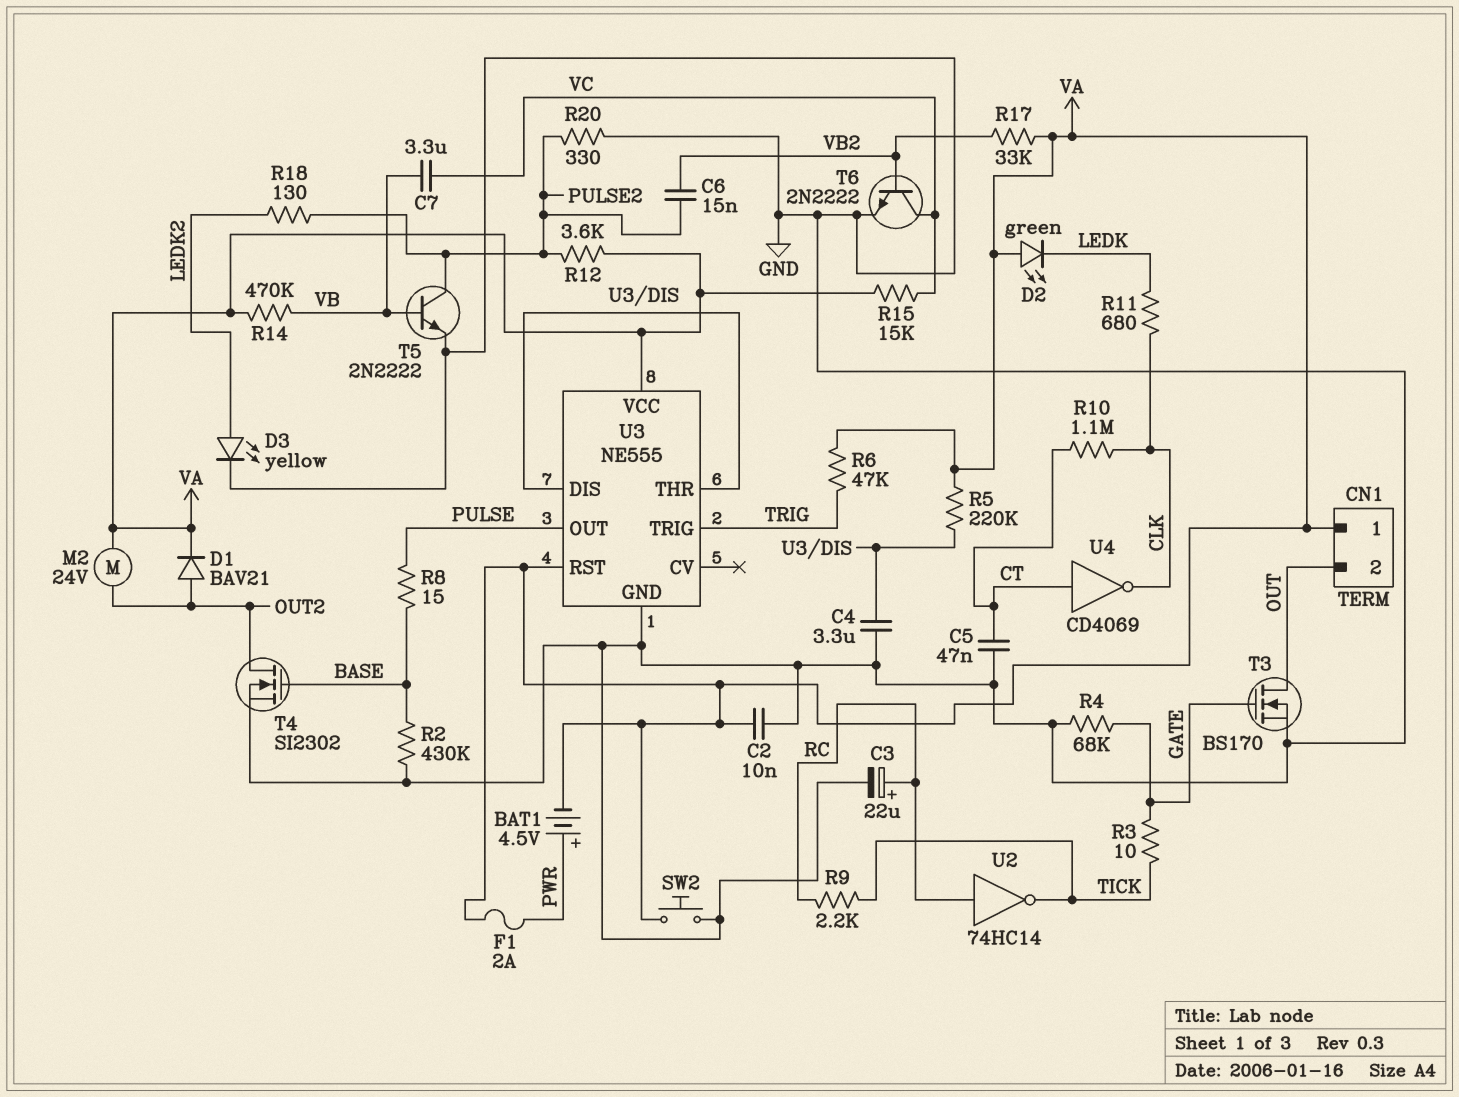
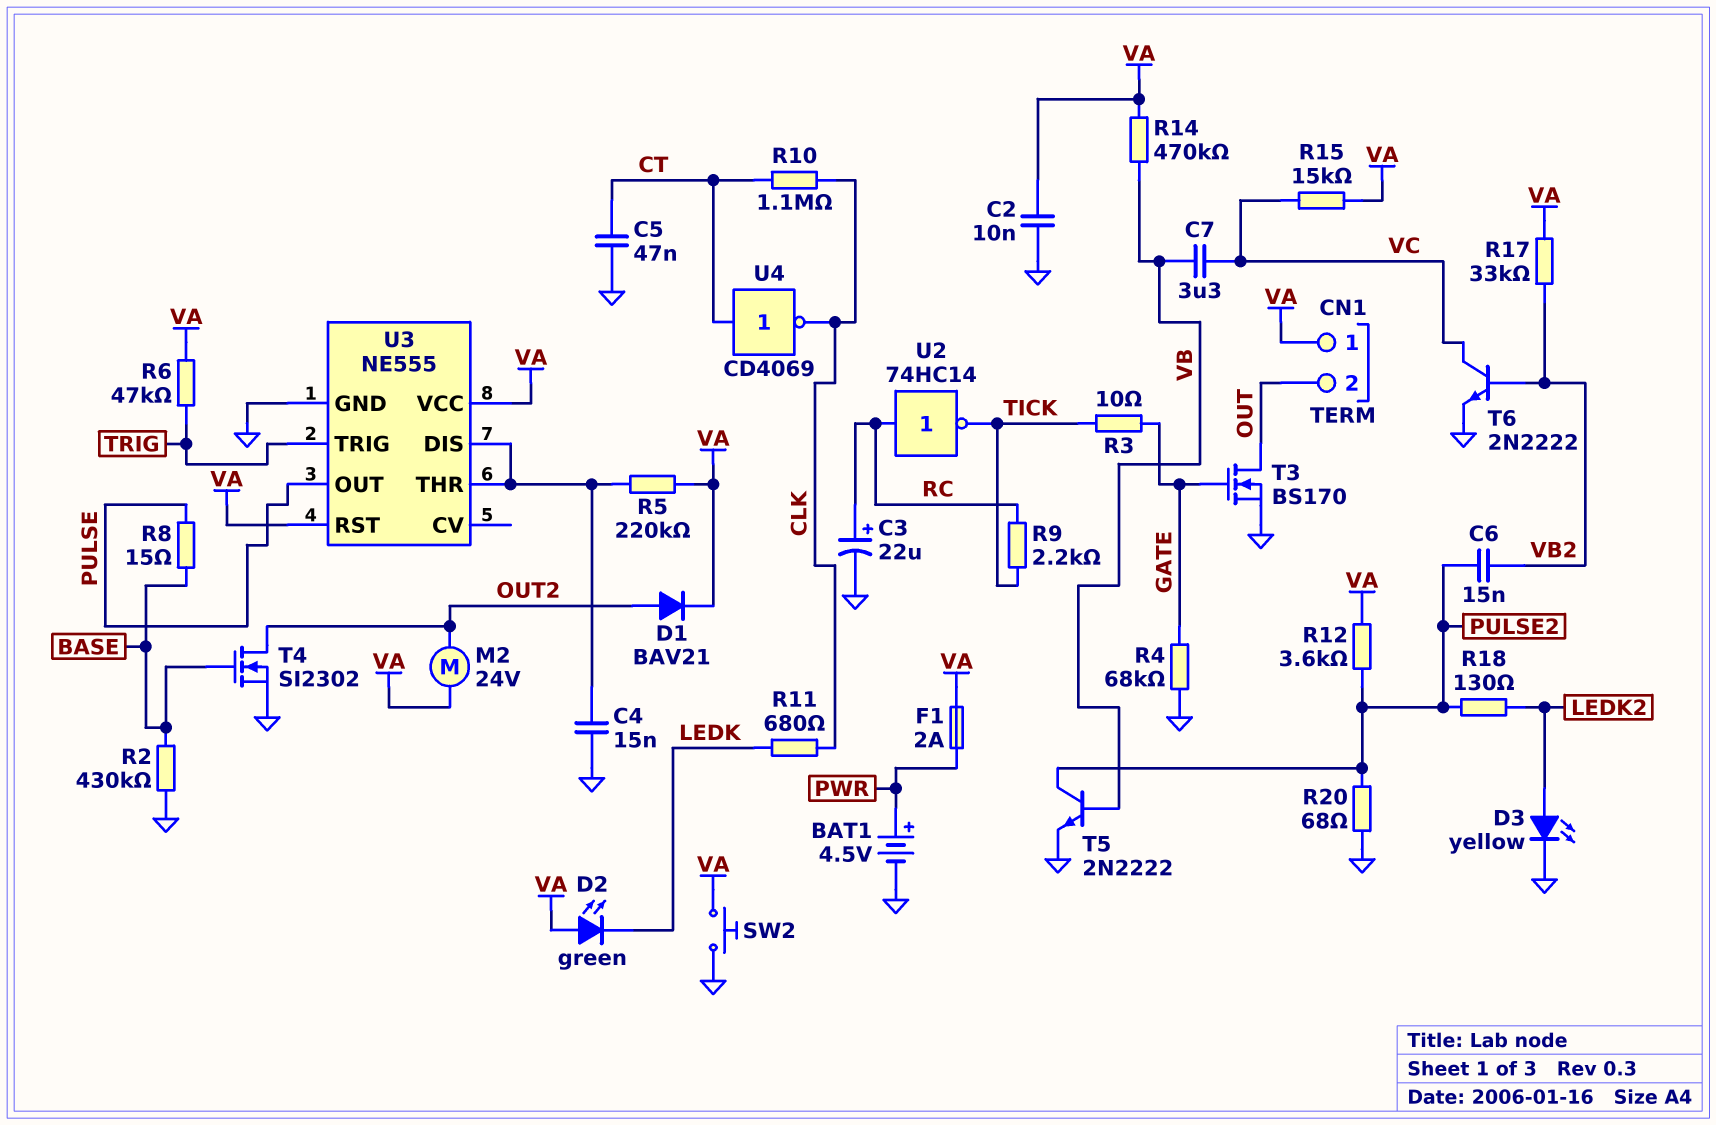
BAT1: 4.5V (plus PWR, minus VA) -> 4.5V (plus PWR, minus GND)
C4: 3.3uF (GND, U3/DIS) -> 15nF (GND, U3/DIS)
R20: 330 (GND, PULSE2) -> 68 (GND, PULSE2)

